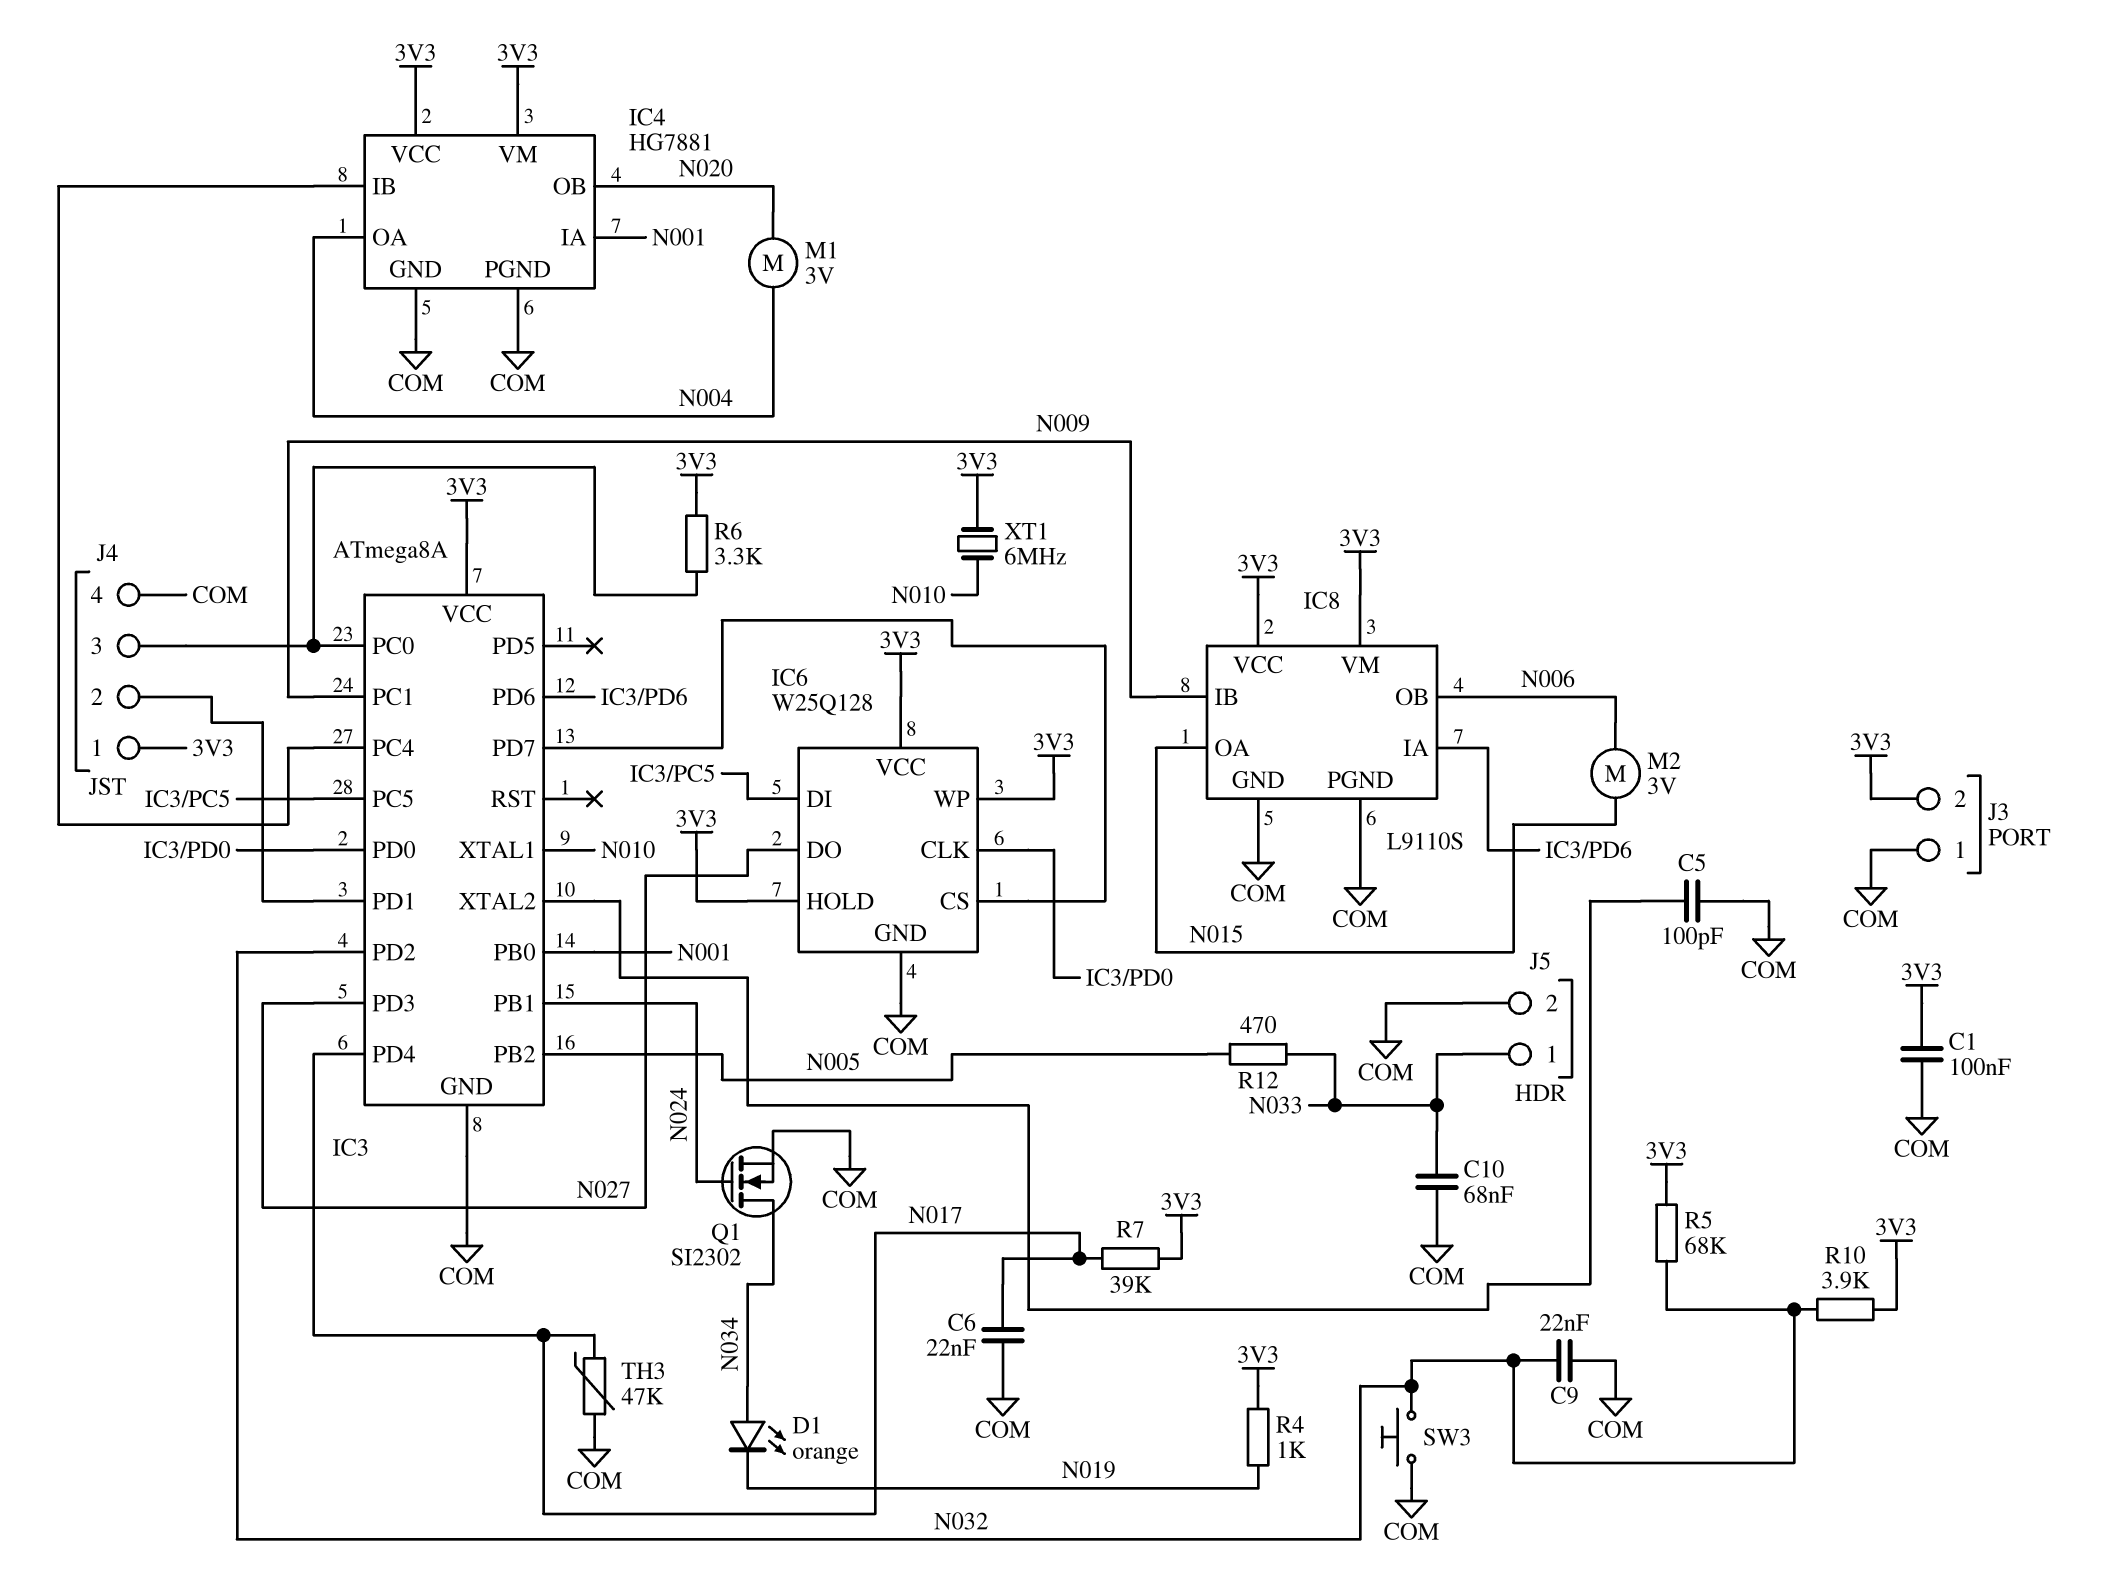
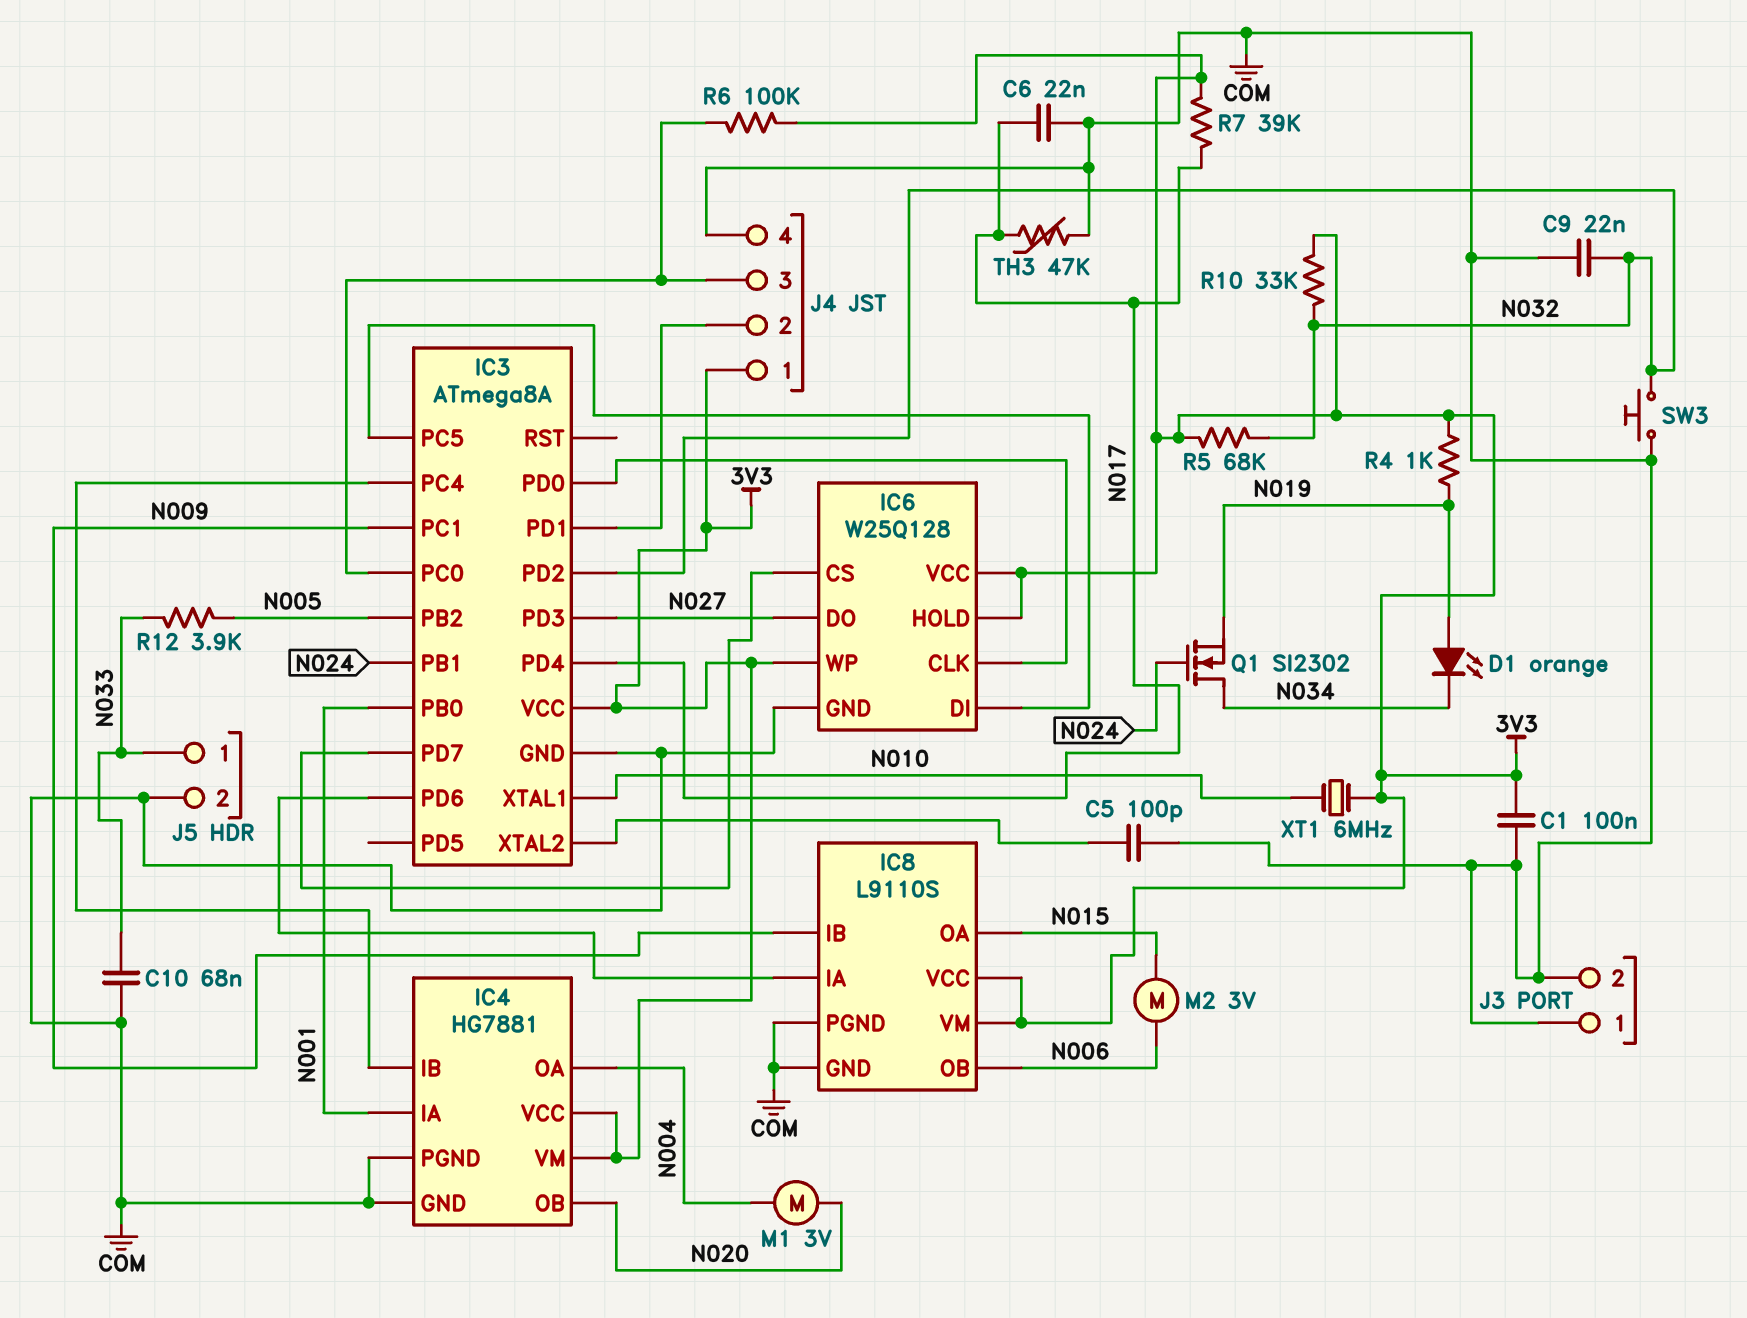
D1: LED orange (A N034, K N019) -> LED orange (A N019, K N034)
J3 pin 2: 3V3 -> COM
Q1: NMOS SI2302 (G N024, D N034, S COM) -> NMOS SI2302 (G N024, D N034, S N019)
R6: 3.3k (3V3, IC3/PC0) -> 100k (3V3, IC3/PC0)
R10: 3.9k (3V3, N032) -> 33k (3V3, N032)
R12: 470 (N005, N033) -> 3.9k (N005, N033)

